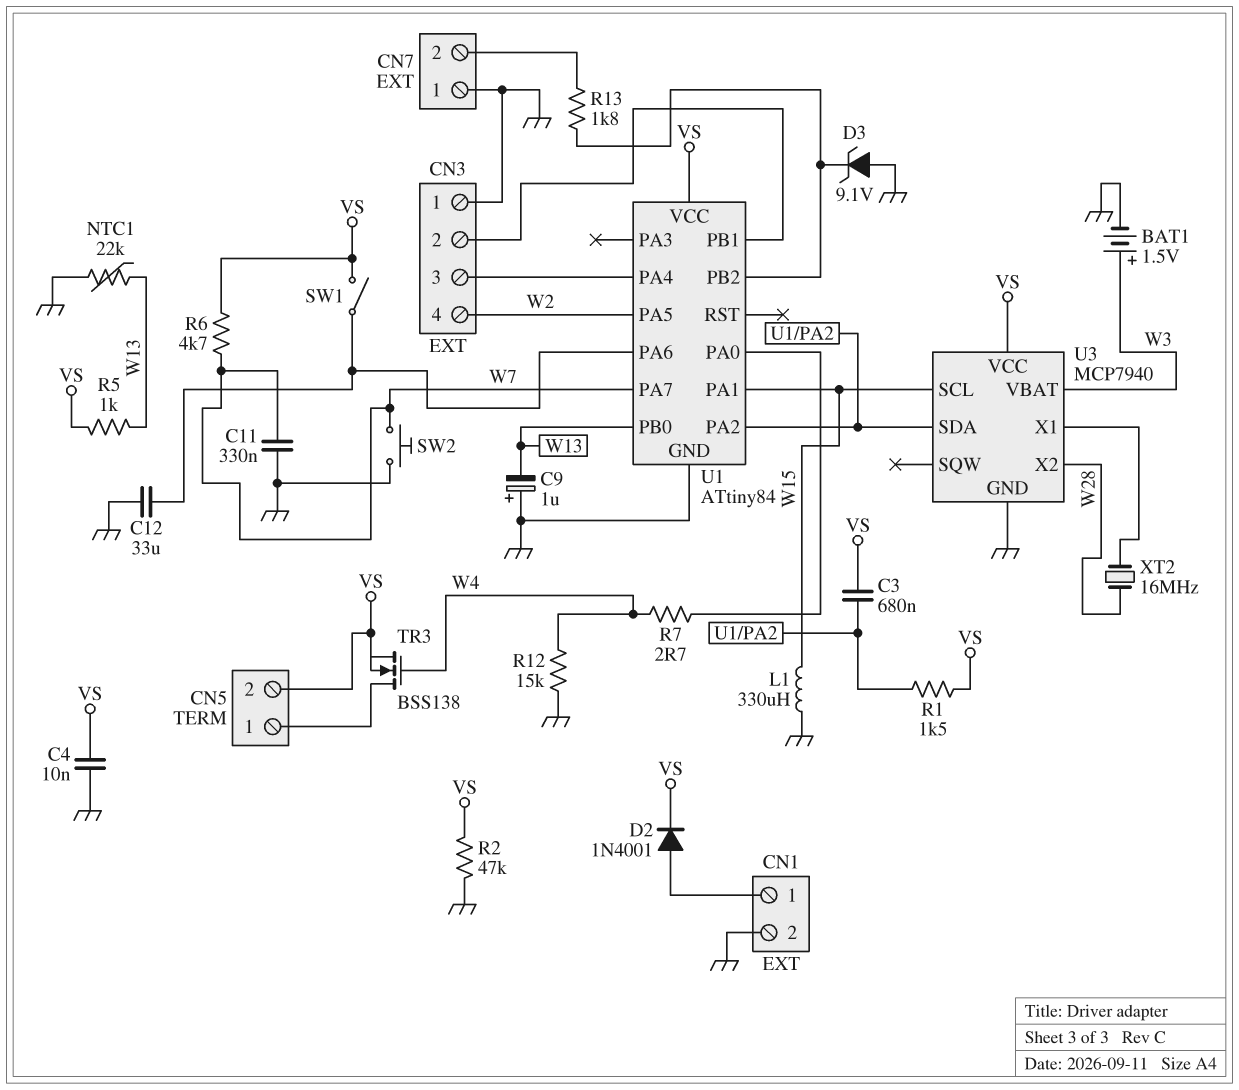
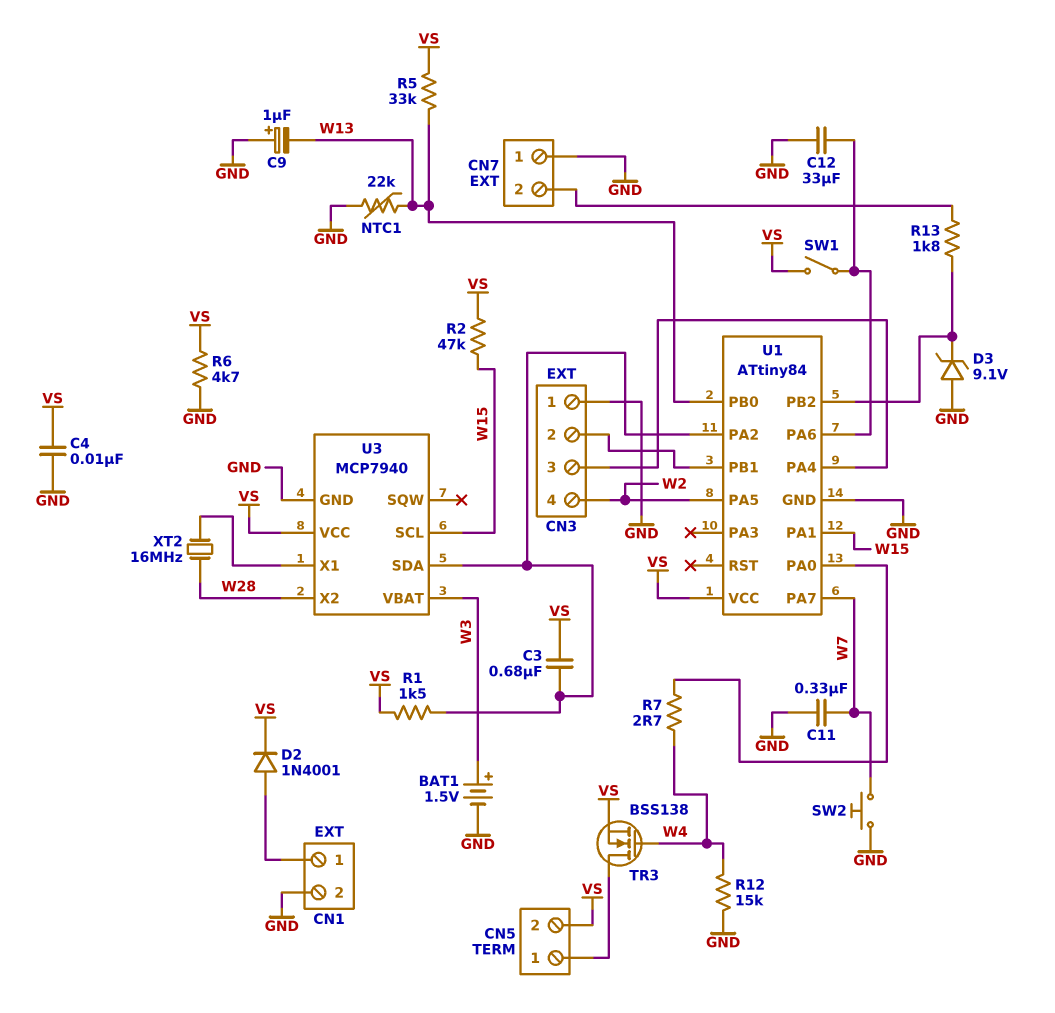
L1: 330uH (GND, W15) -> none
R2: 47k (GND, VS) -> 47k (VS, W15)
R5: 1k (VS, W13) -> 33k (VS, W13)
R6: 4.7k (VS, W7) -> 4.7k (GND, VS)

